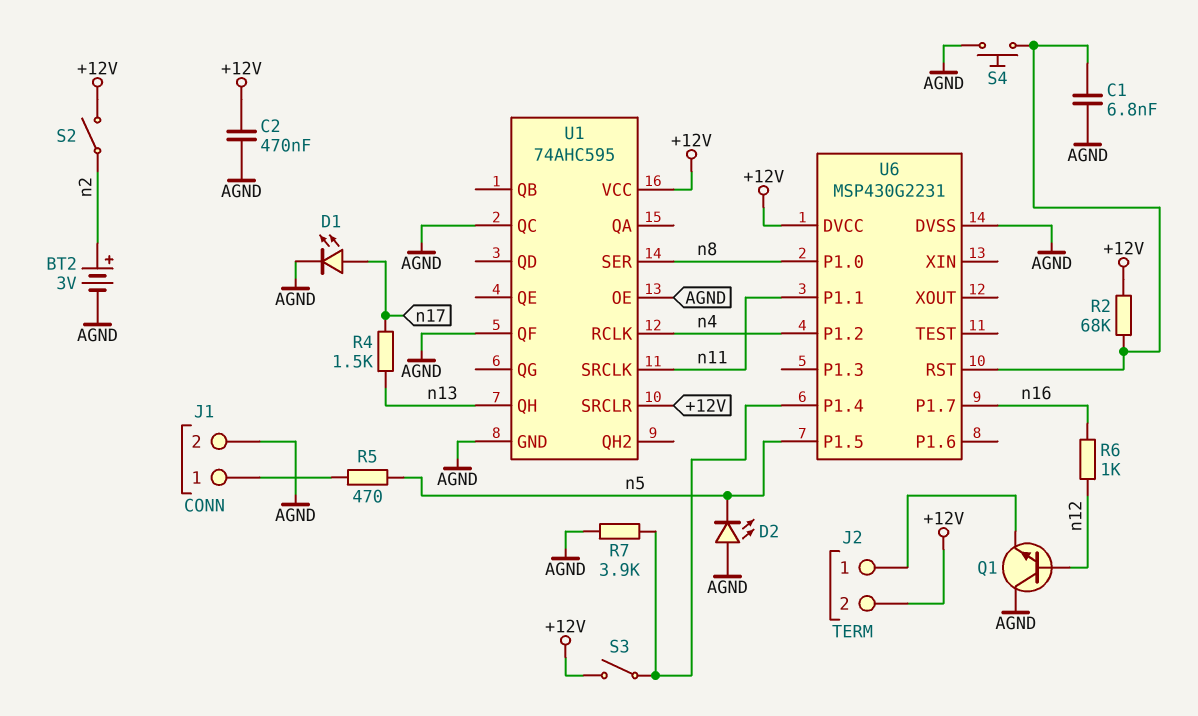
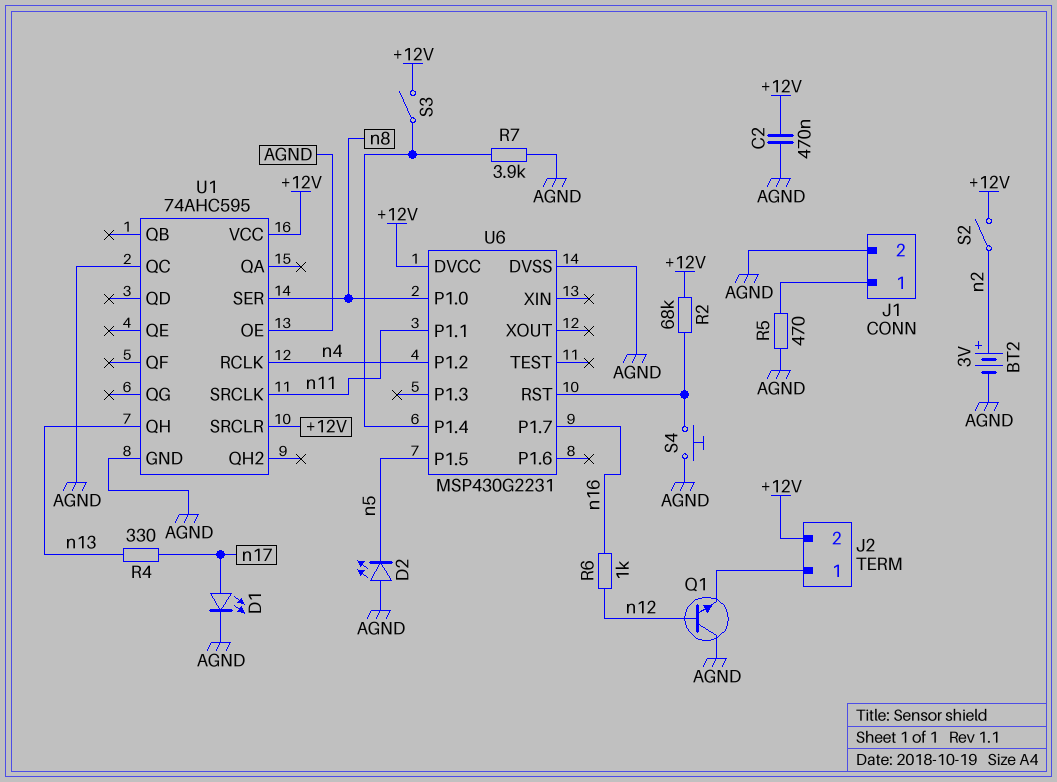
C1: 6.8nF (AGND, U6/RST) -> none
R4: 1.5k (n13, n17) -> 330 (n13, n17)
R5: 470 (J1/1, n5) -> 470 (AGND, J1/1)
U1 pin QF: AGND -> none

